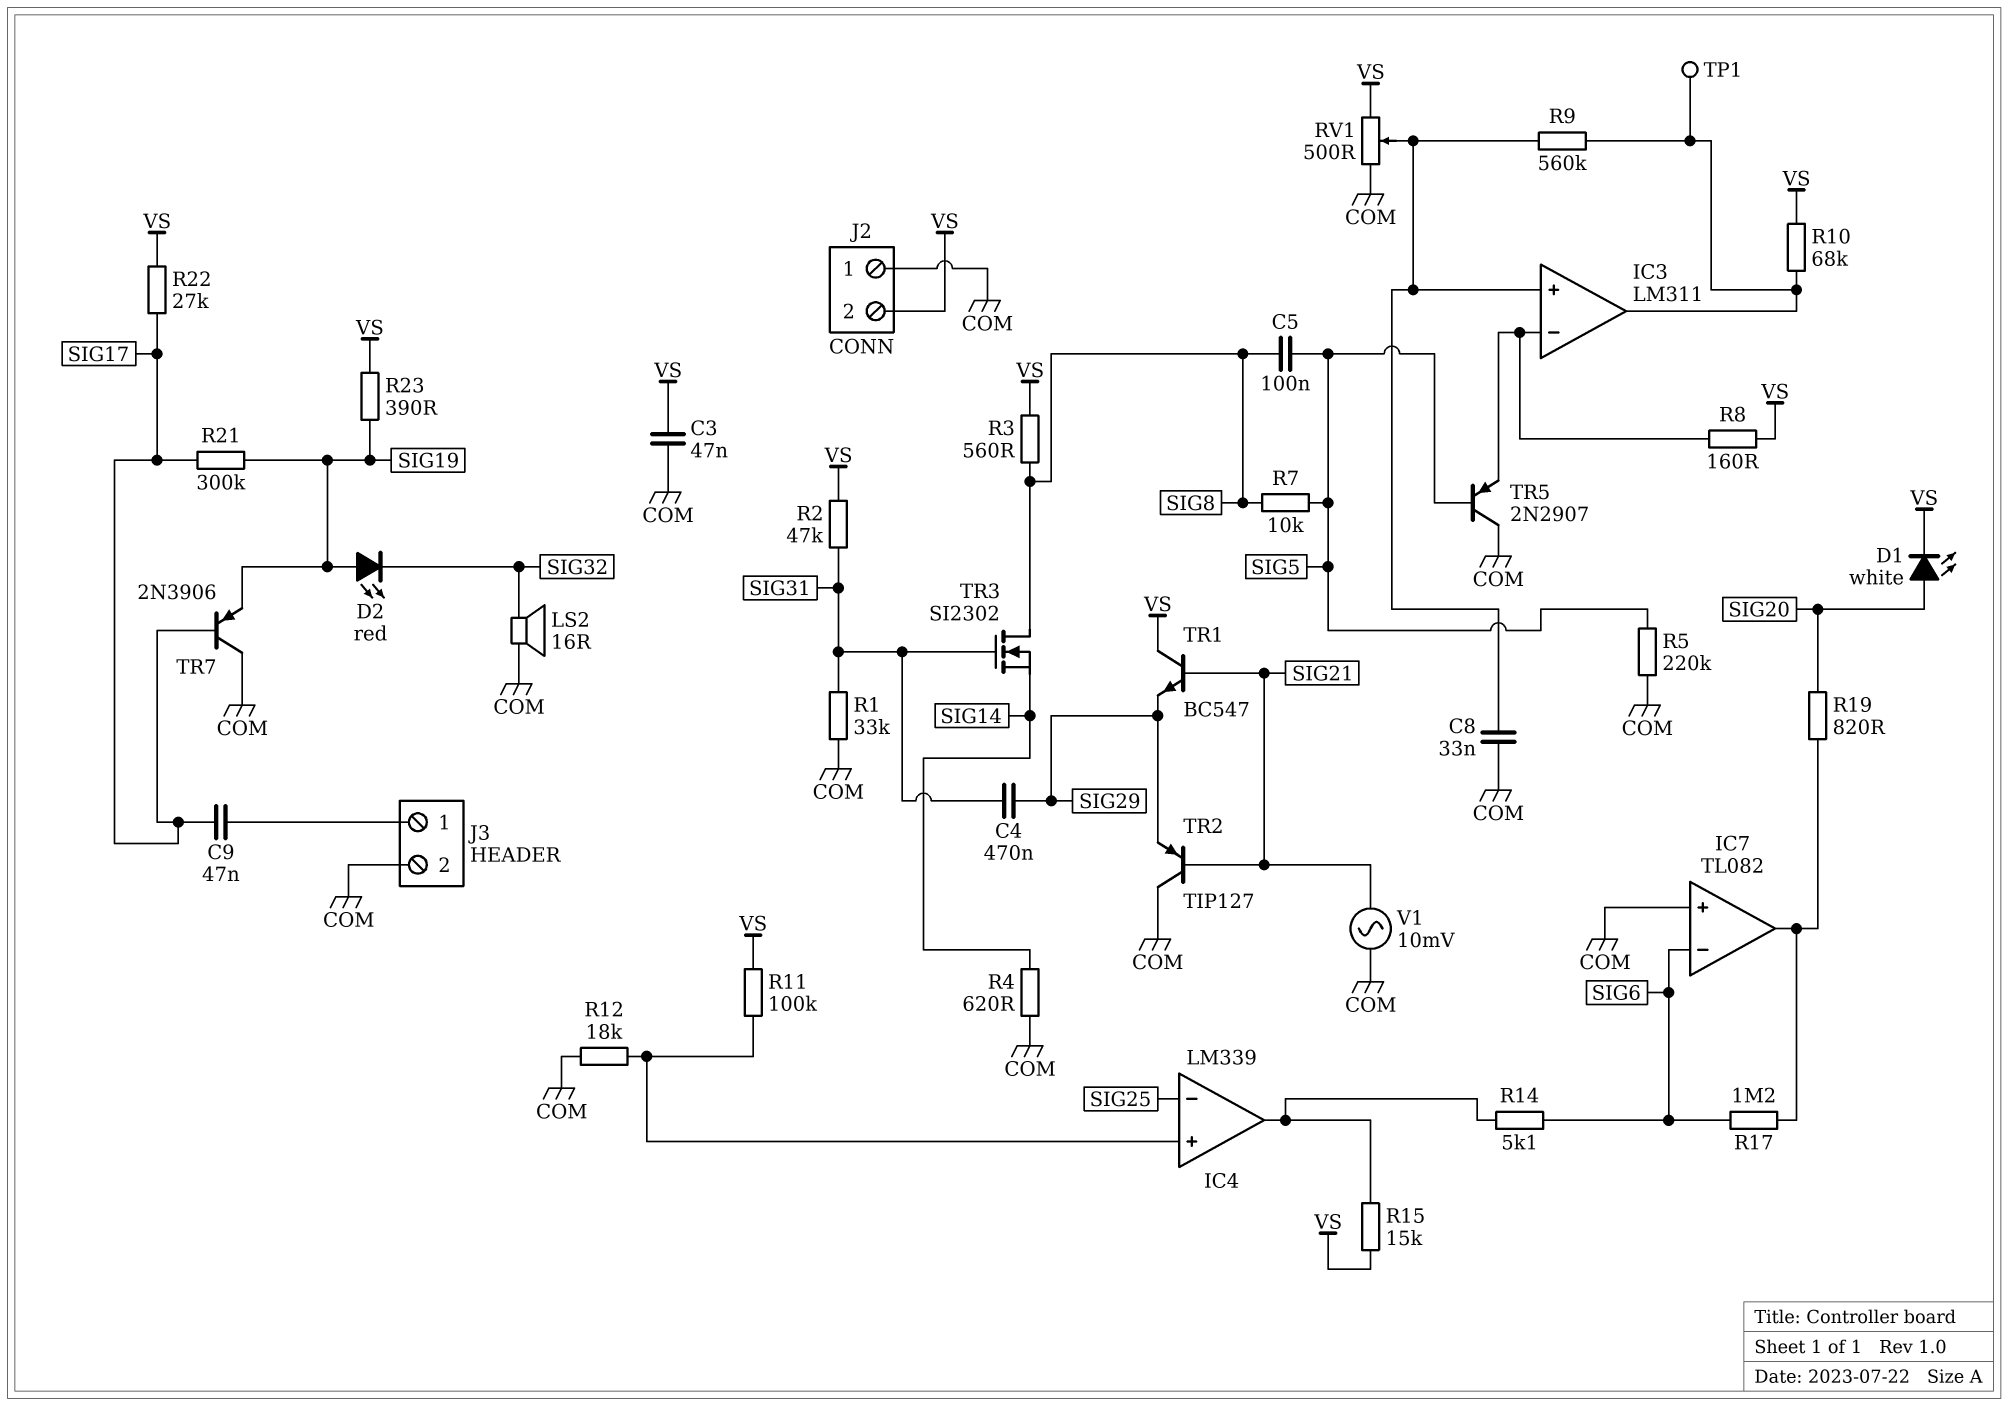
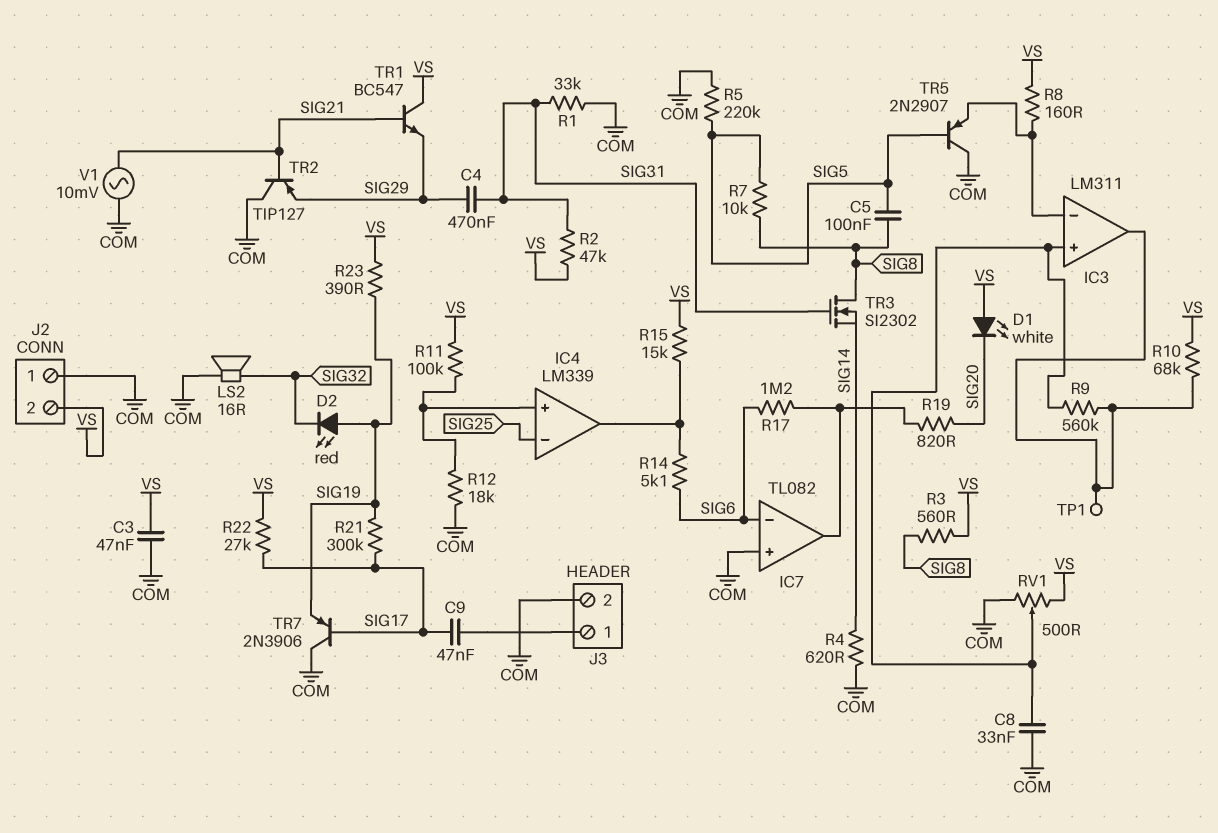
D1: LED white (A SIG20, K VS) -> LED white (A VS, K SIG20)

